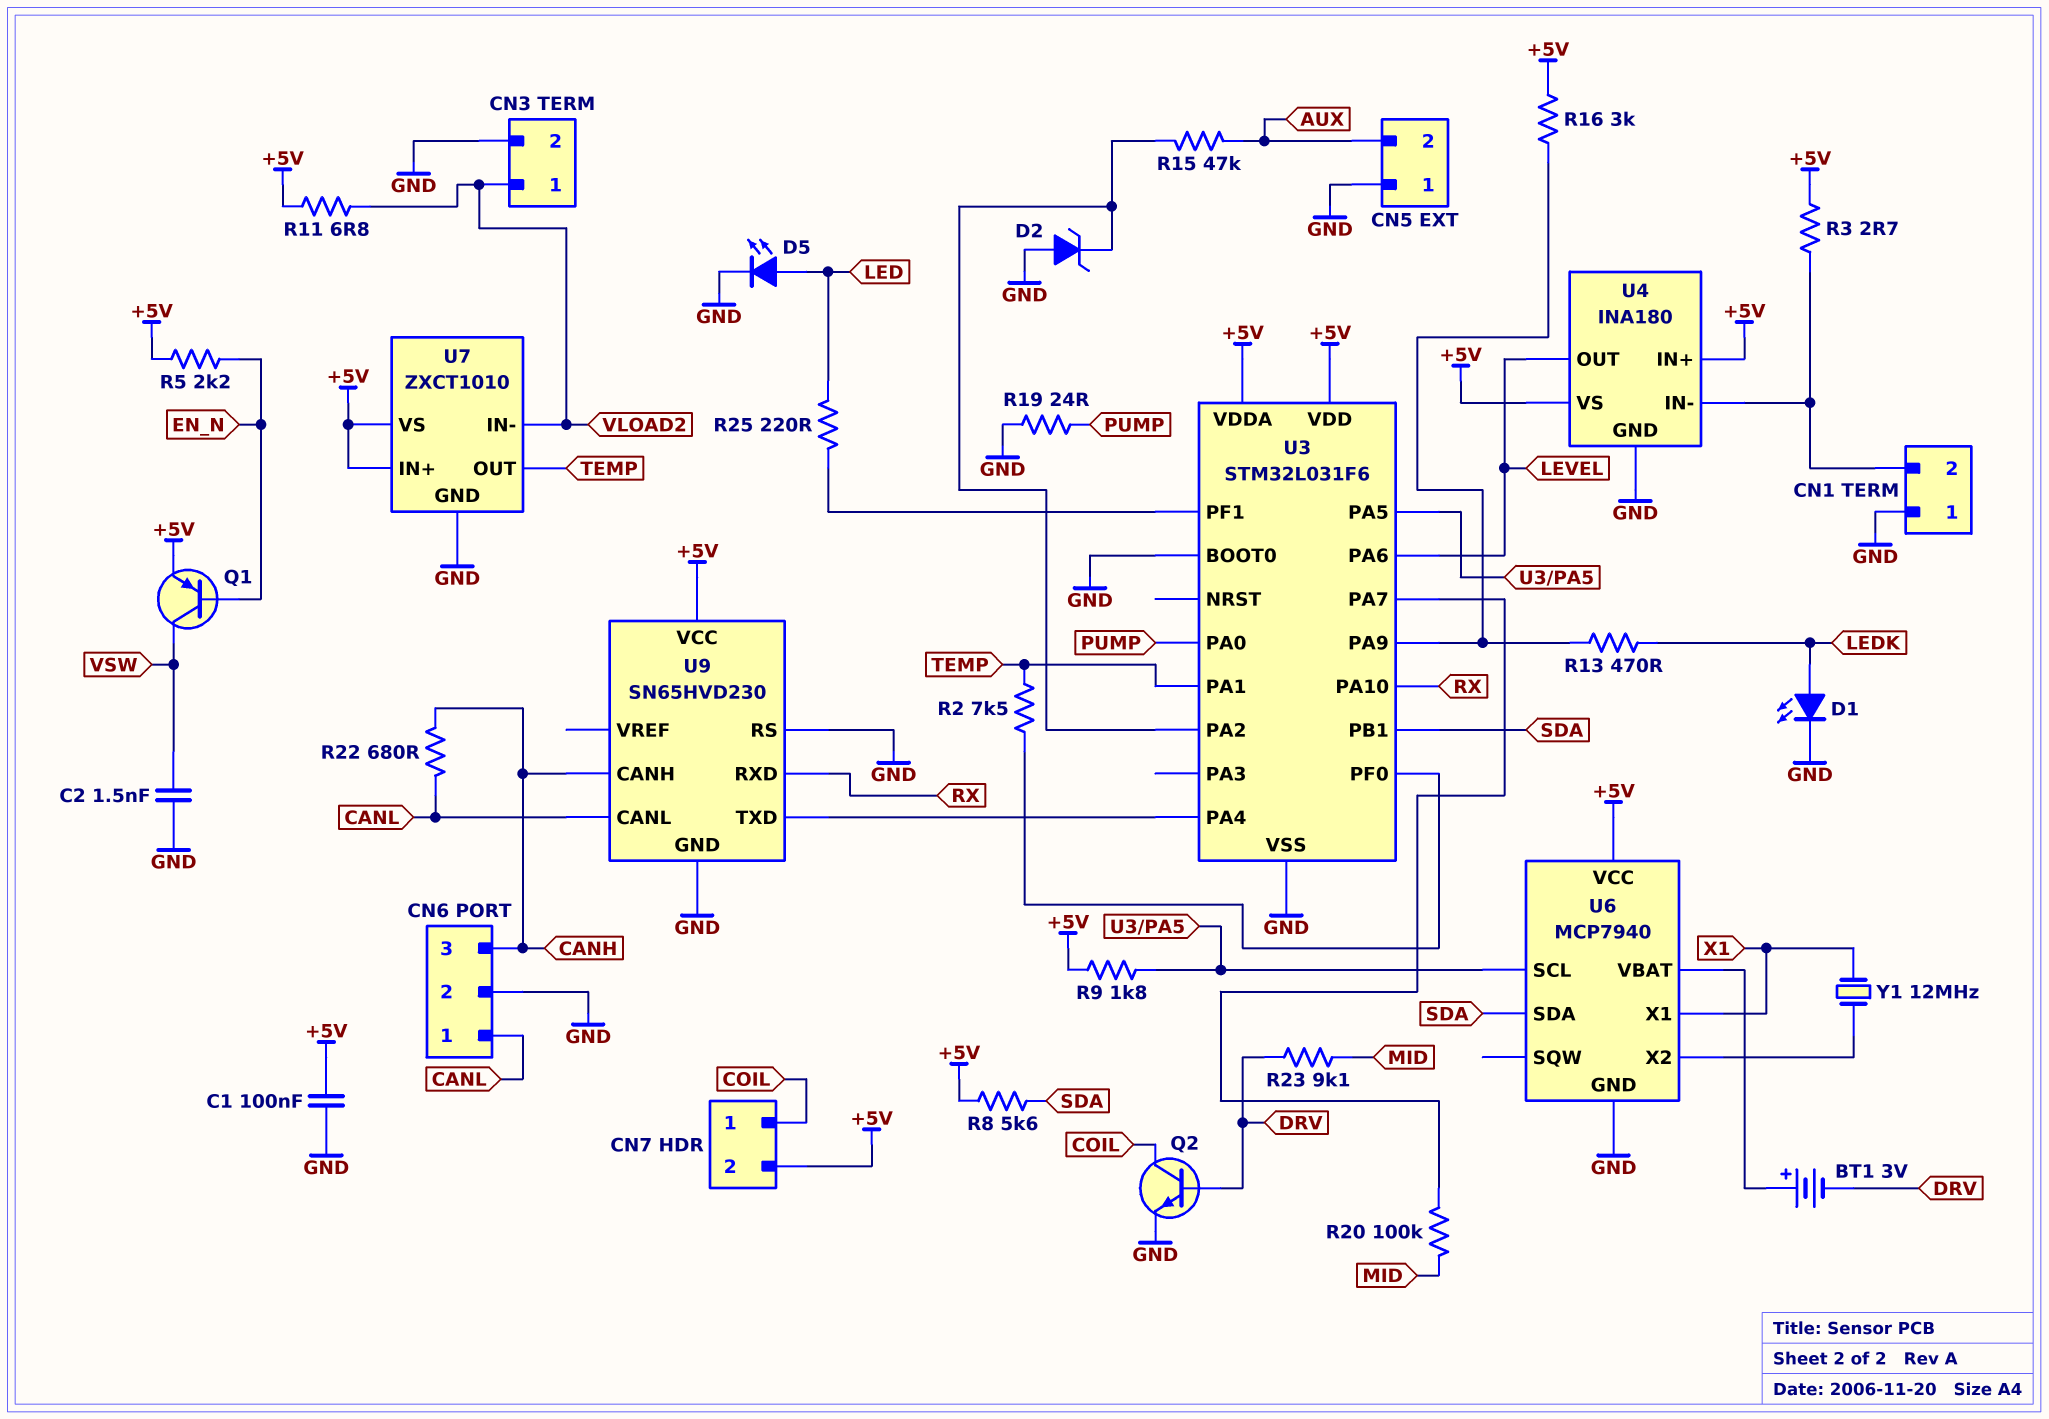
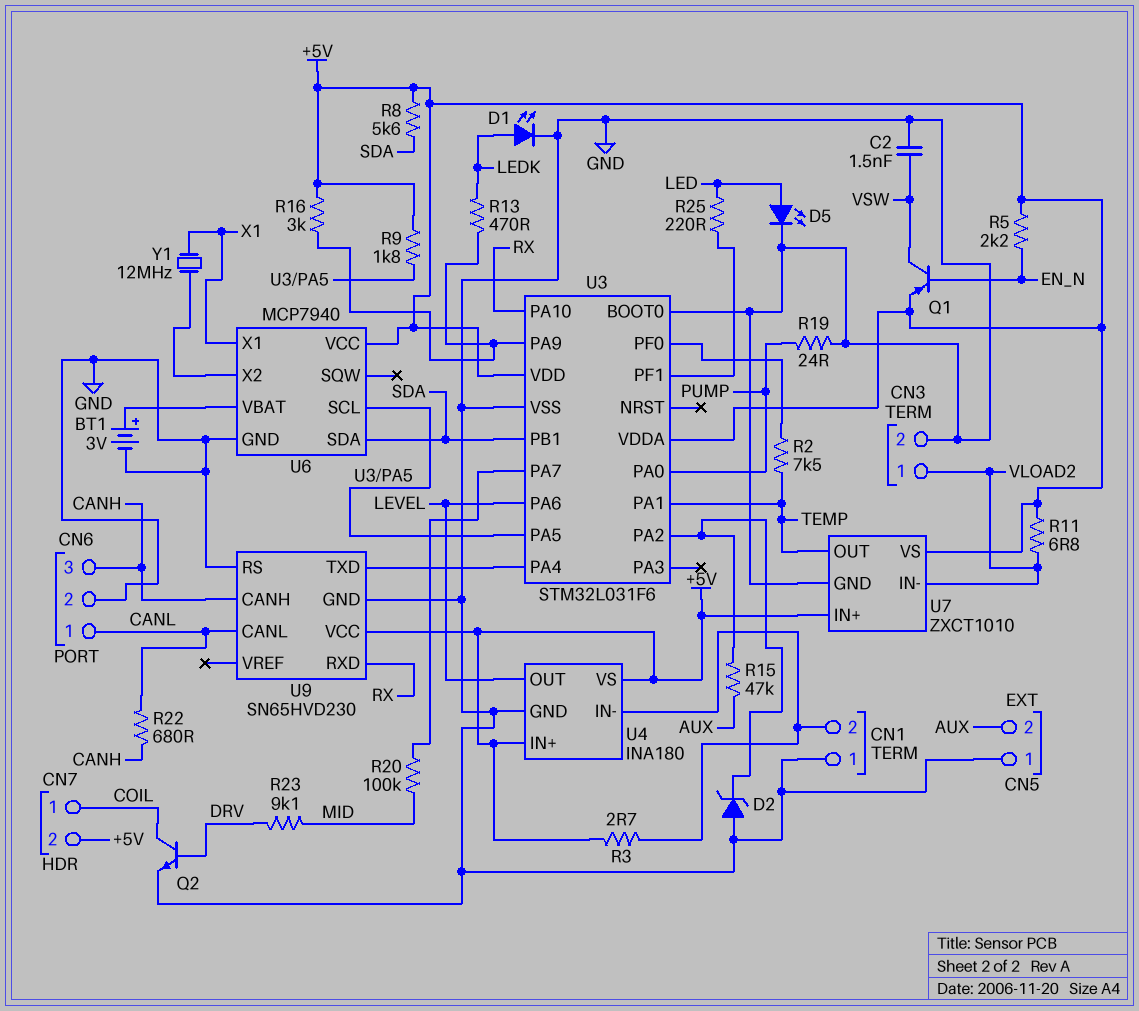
BT1: 3V (plus U6/VBAT, minus DRV) -> 3V (plus U6/VBAT, minus GND)
C1: 100nF (+5V, GND) -> none

